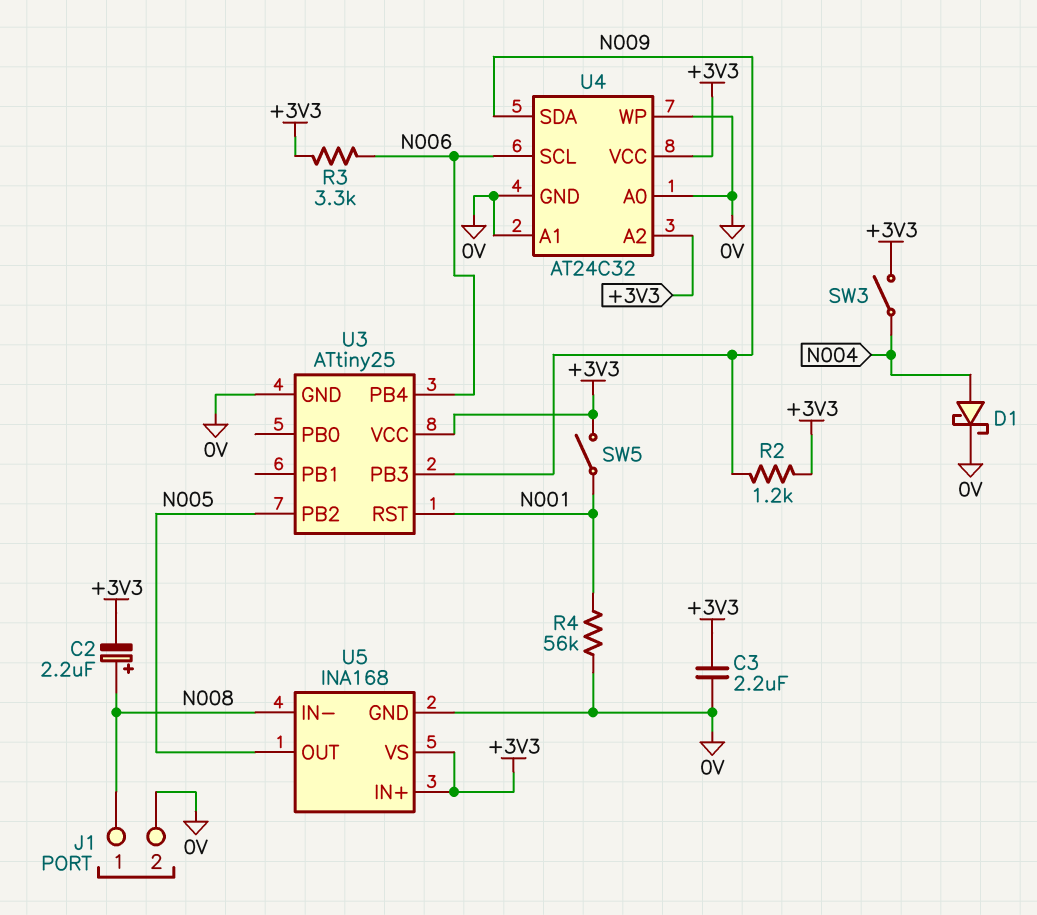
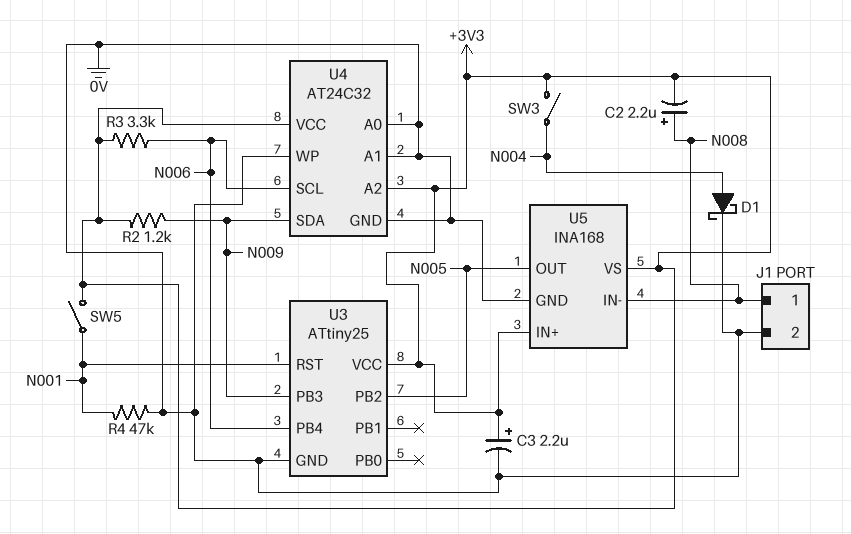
C3: 2.2uF (+3V3, 0V) -> 2.2uF (plus +3V3, minus 0V)
R4: 56k (0V, N001) -> 47k (0V, N001)

